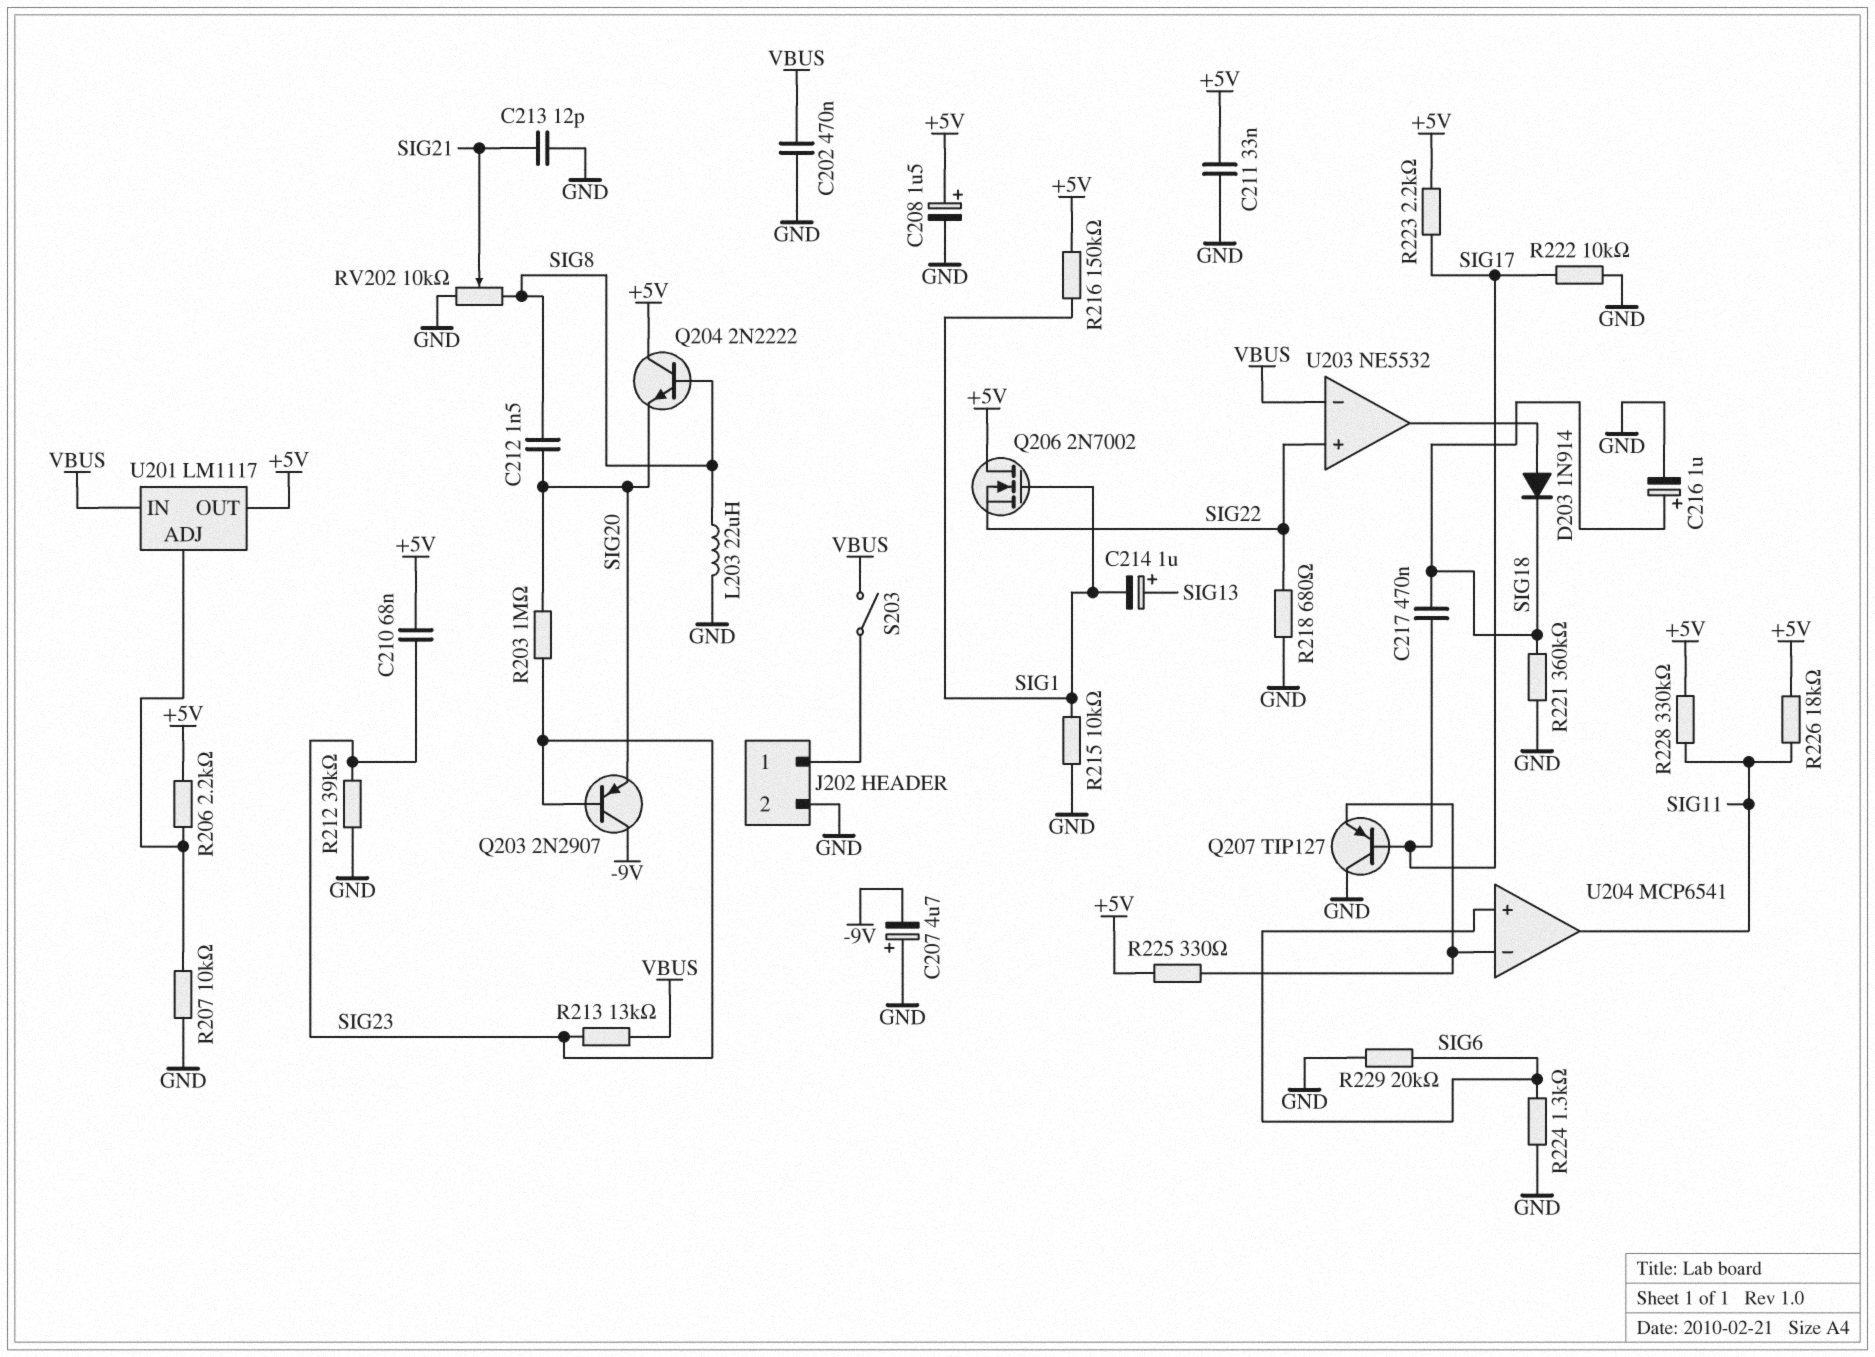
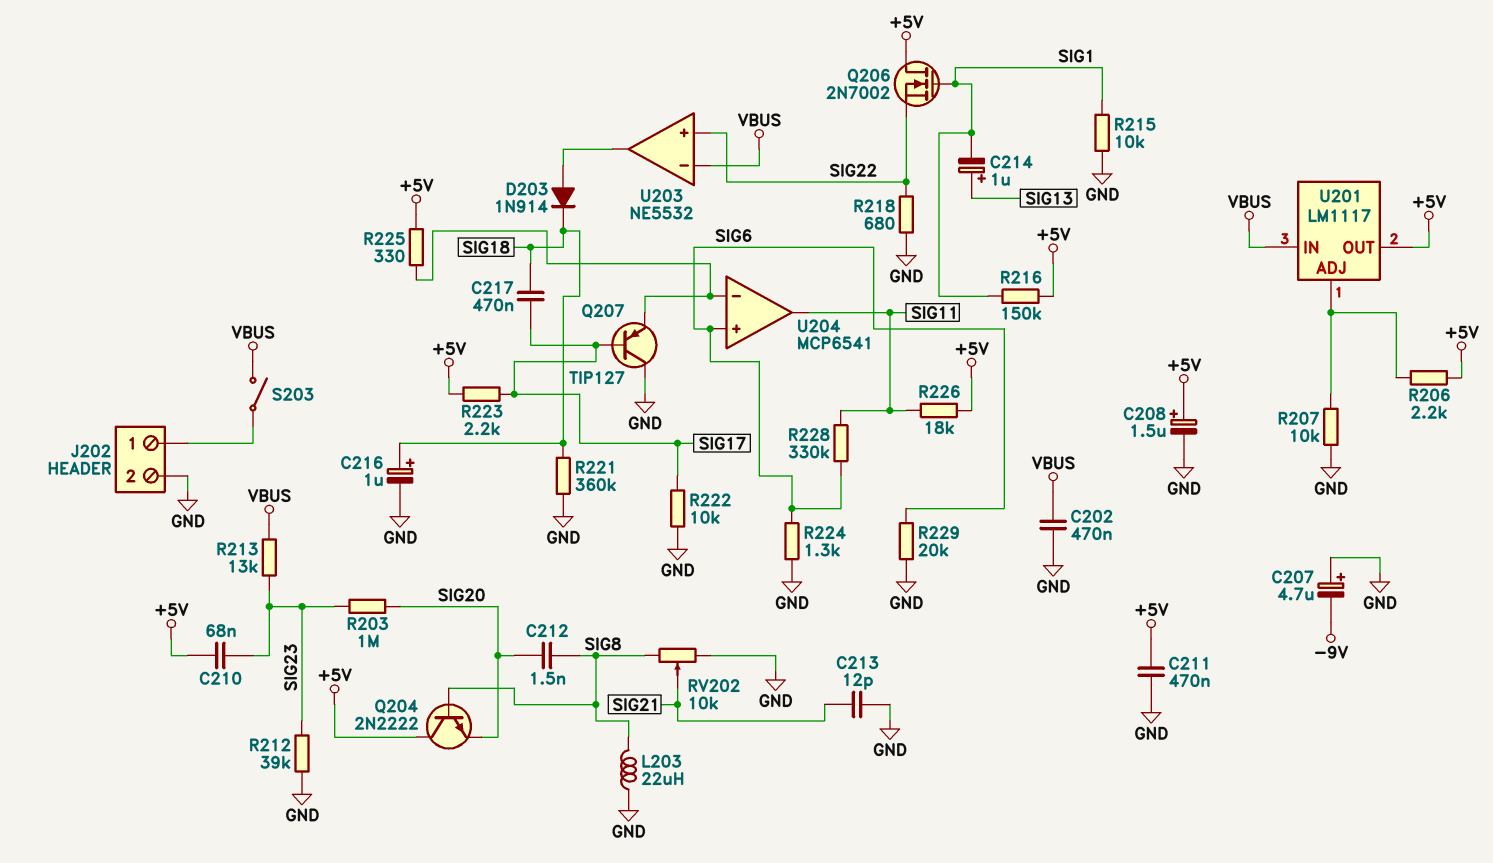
C211: 33nF (+5V, GND) -> 470nF (+5V, GND)
Q203: PNP 2N2907 (B SIG23, C -9V, E SIG20) -> none
R228: 330k (+5V, SIG11) -> 330k (SIG6, SIG11)

